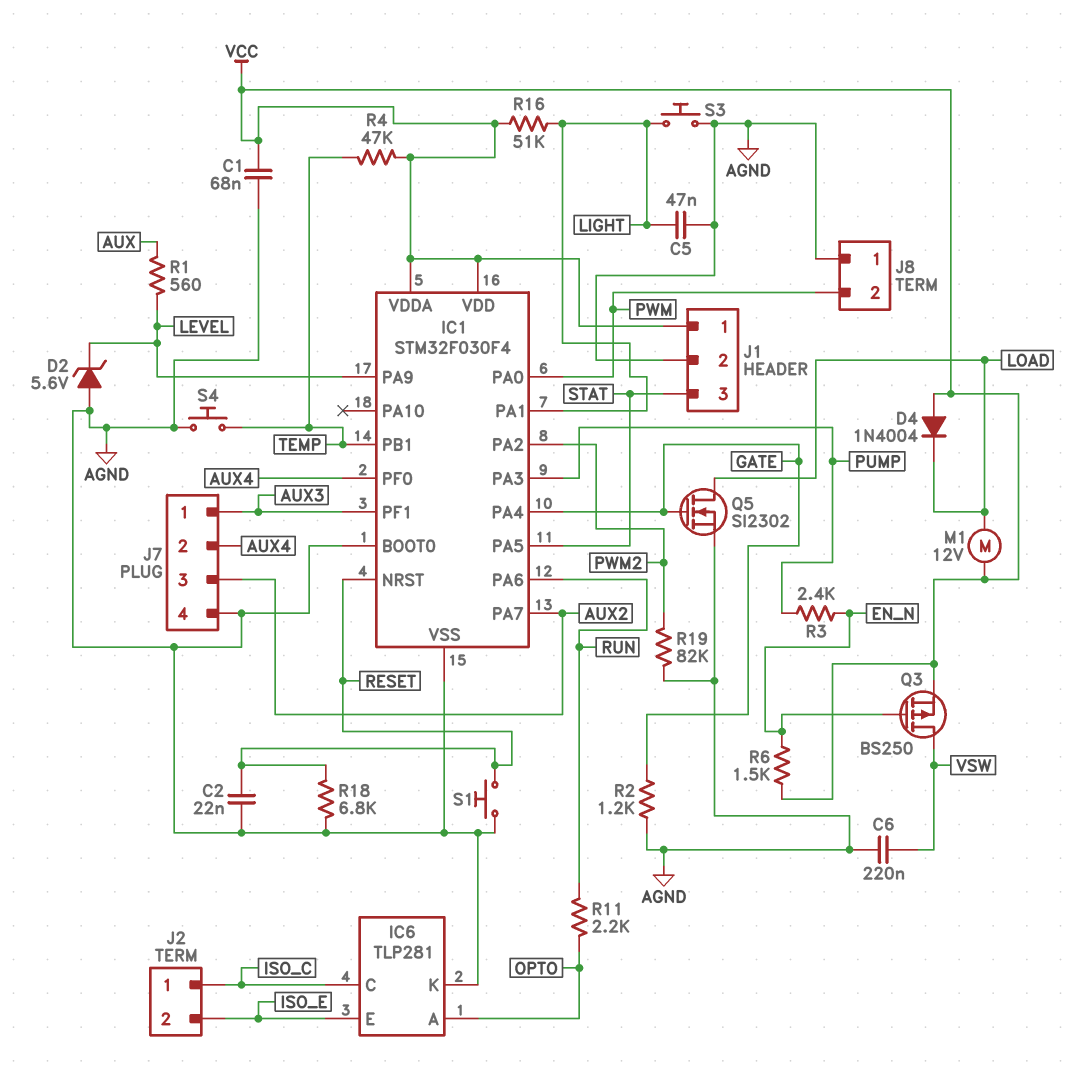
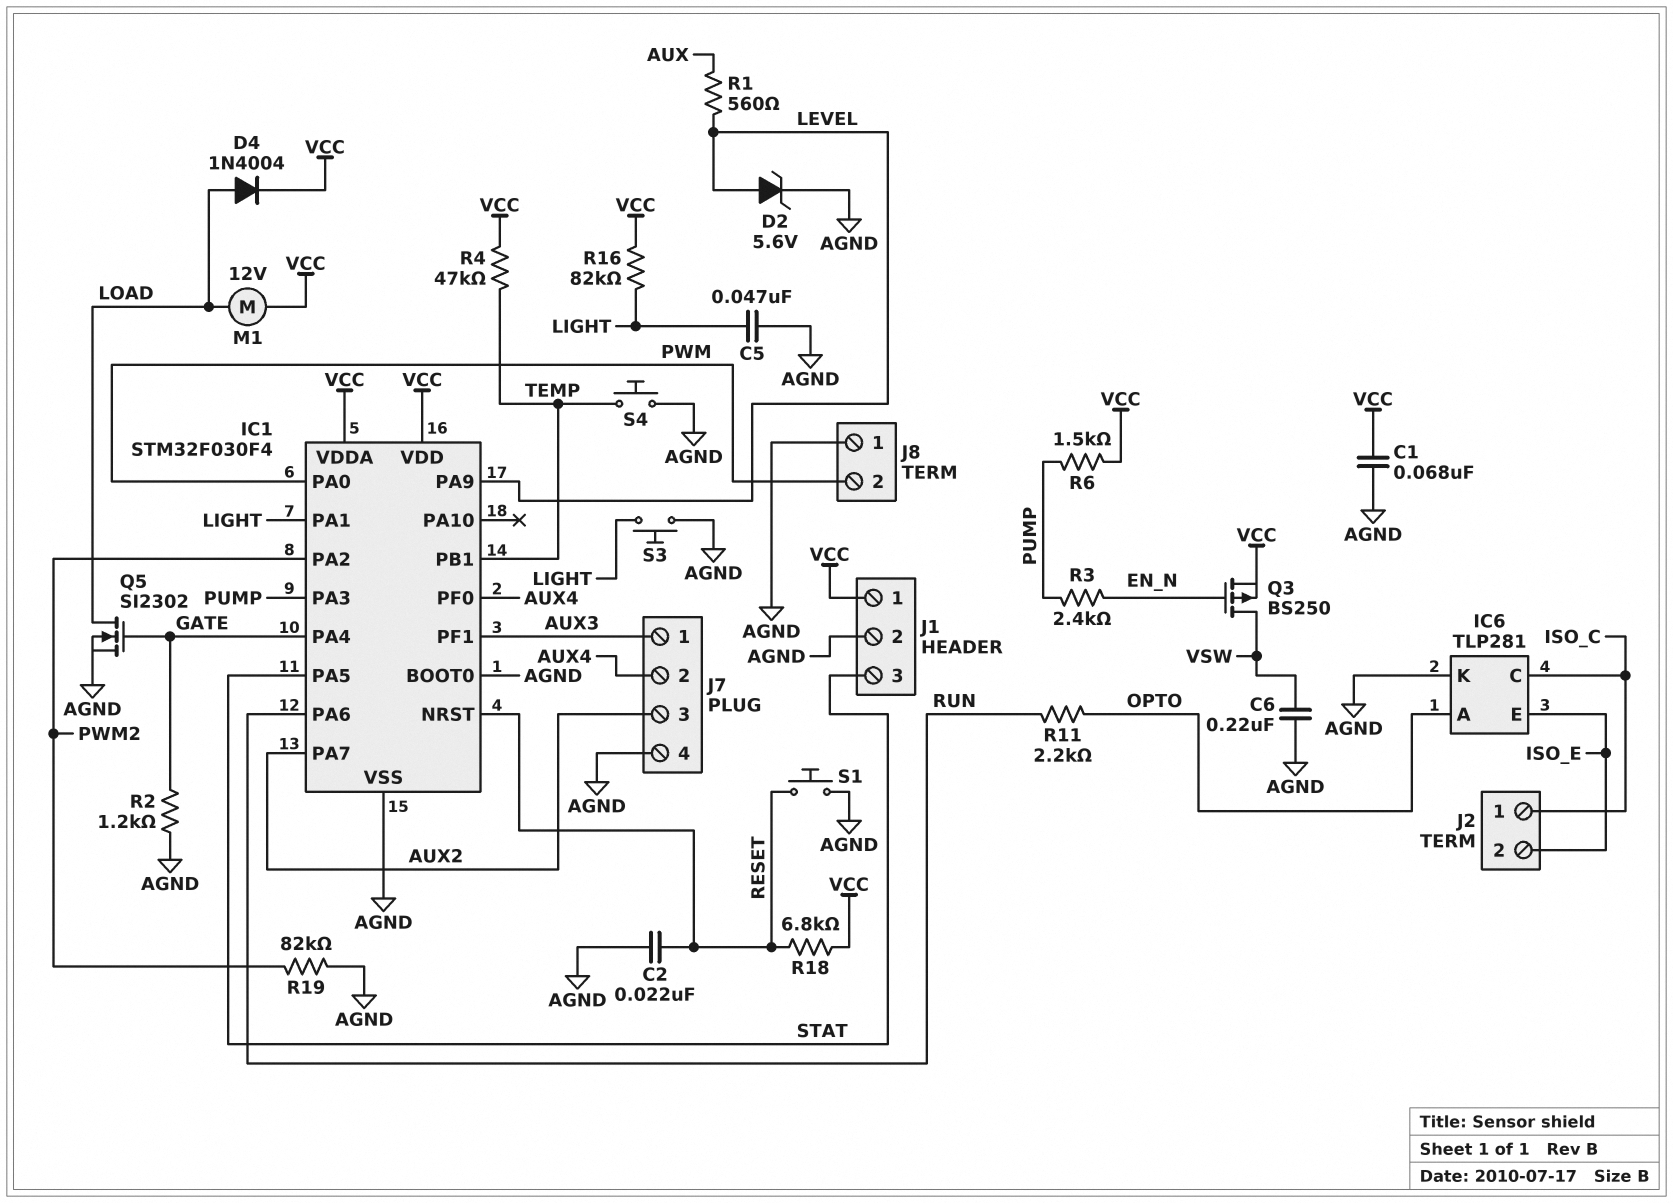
D2: zener 5.6V (A AGND, K LEVEL) -> zener 5.6V (A LEVEL, K AGND)
D4: diode 1N4004 (A VCC, K LOAD) -> diode 1N4004 (A LOAD, K VCC)
R6: 1.5k (EN_N, VCC) -> 1.5k (PUMP, VCC)
R16: 51k (LIGHT, VCC) -> 82k (LIGHT, VCC)
R18: 6.8k (AGND, RESET) -> 6.8k (RESET, VCC)

